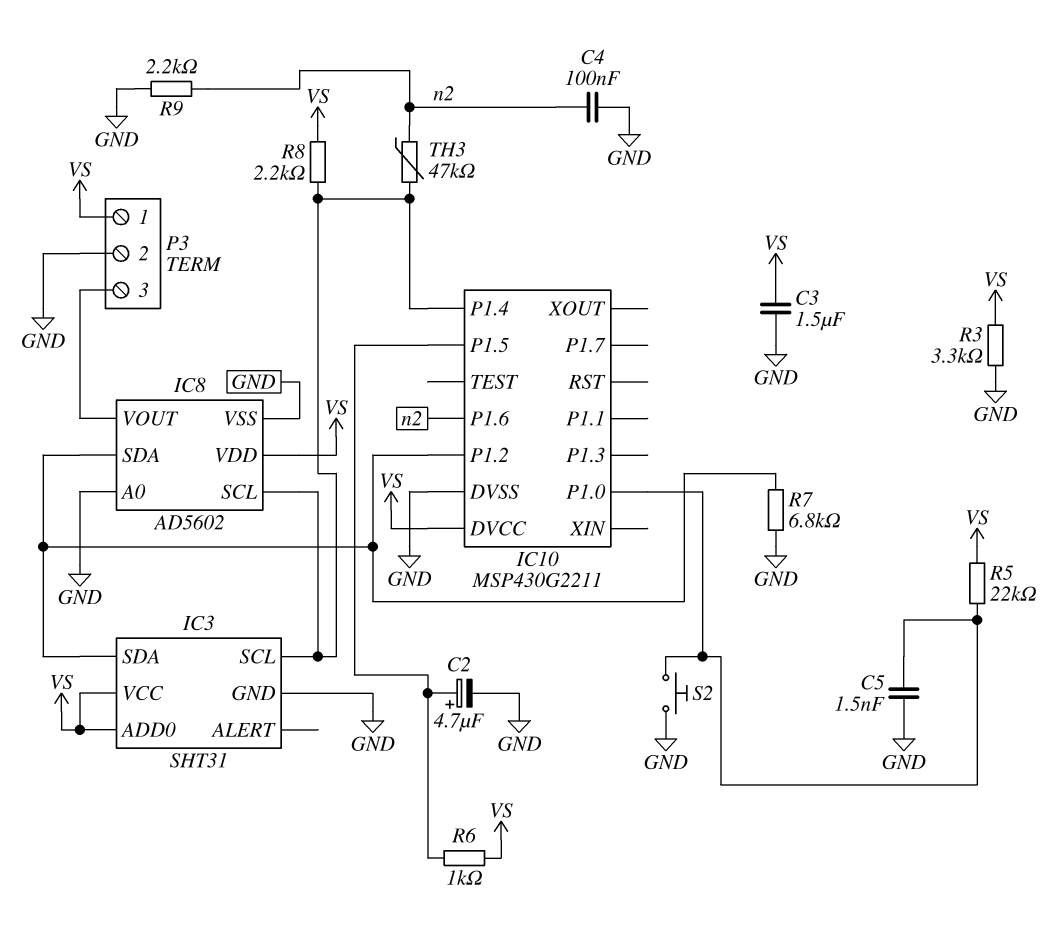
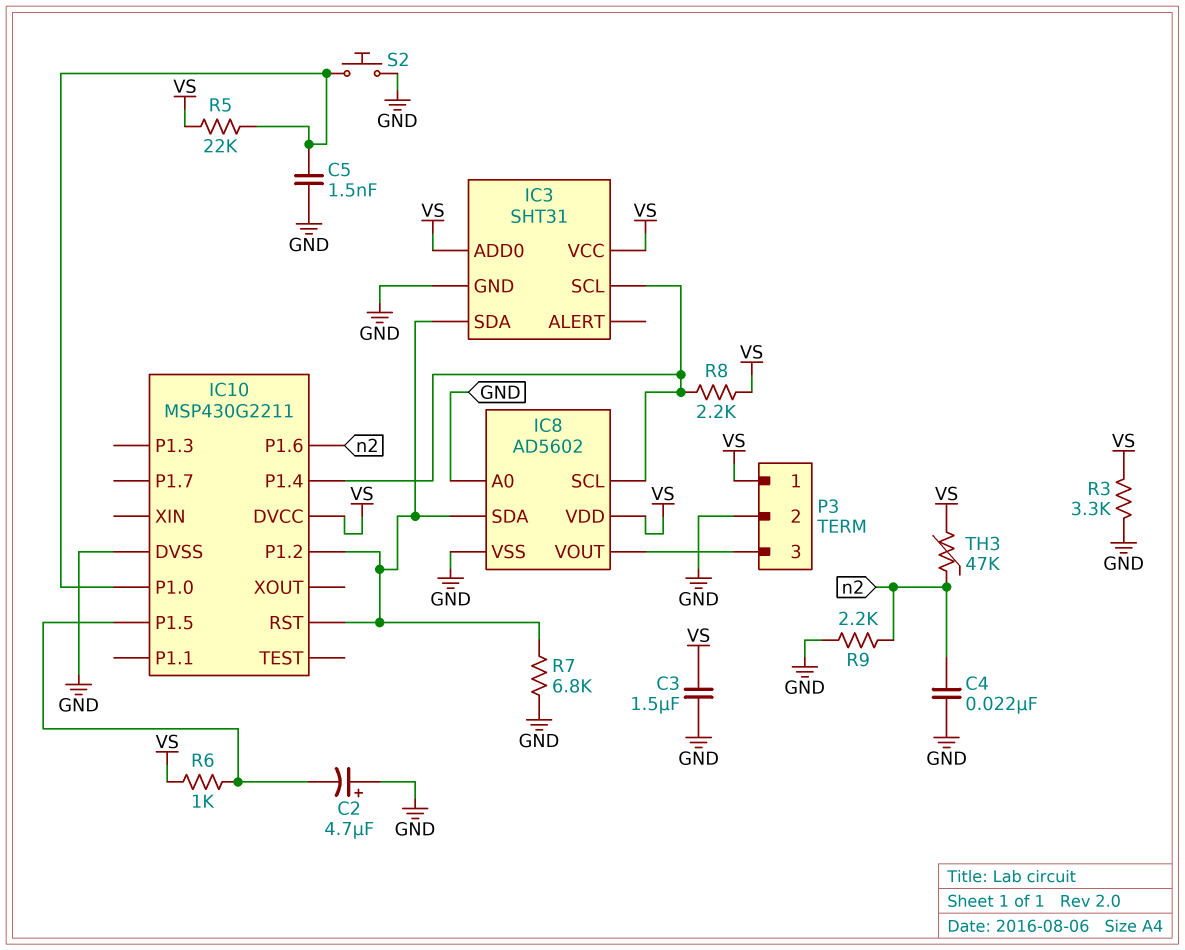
C2: 4.7uF (plus IC10/P1.5, minus GND) -> 4.7uF (plus GND, minus IC10/P1.5)
C4: 100nF (GND, n2) -> 22nF (GND, n2)
IC10 pin RST: none -> IC3/SDA
TH3: 47k (IC3/SCL, n2) -> 47k (VS, n2)

